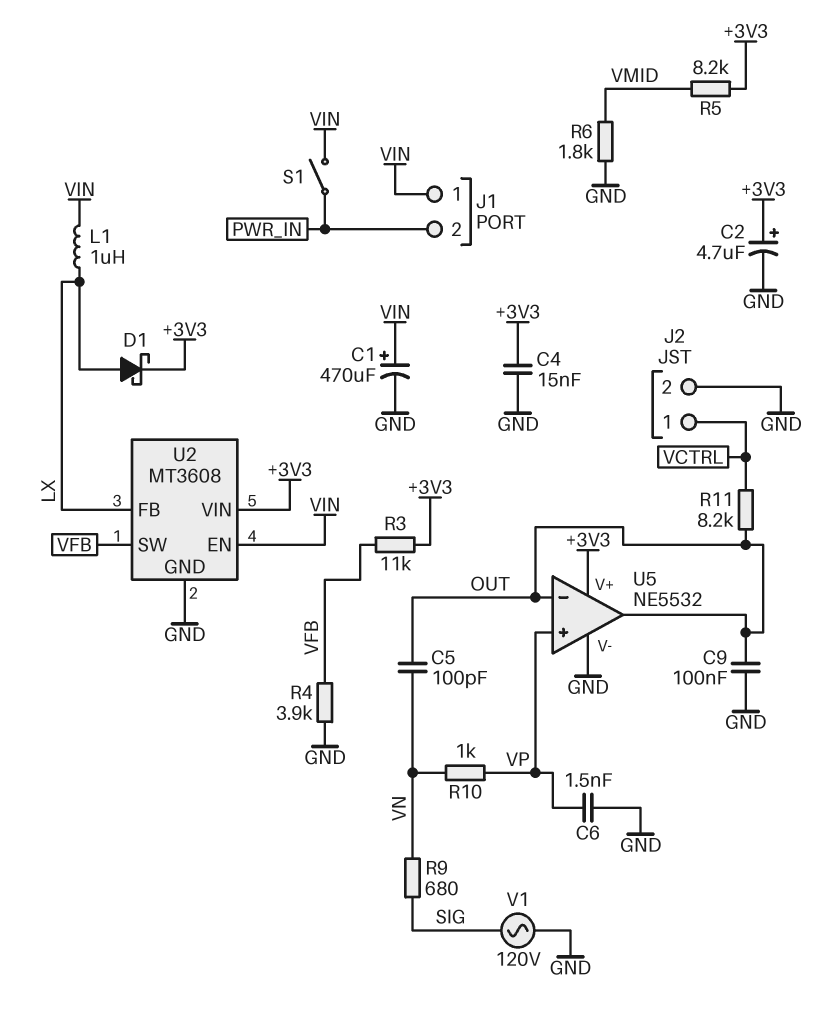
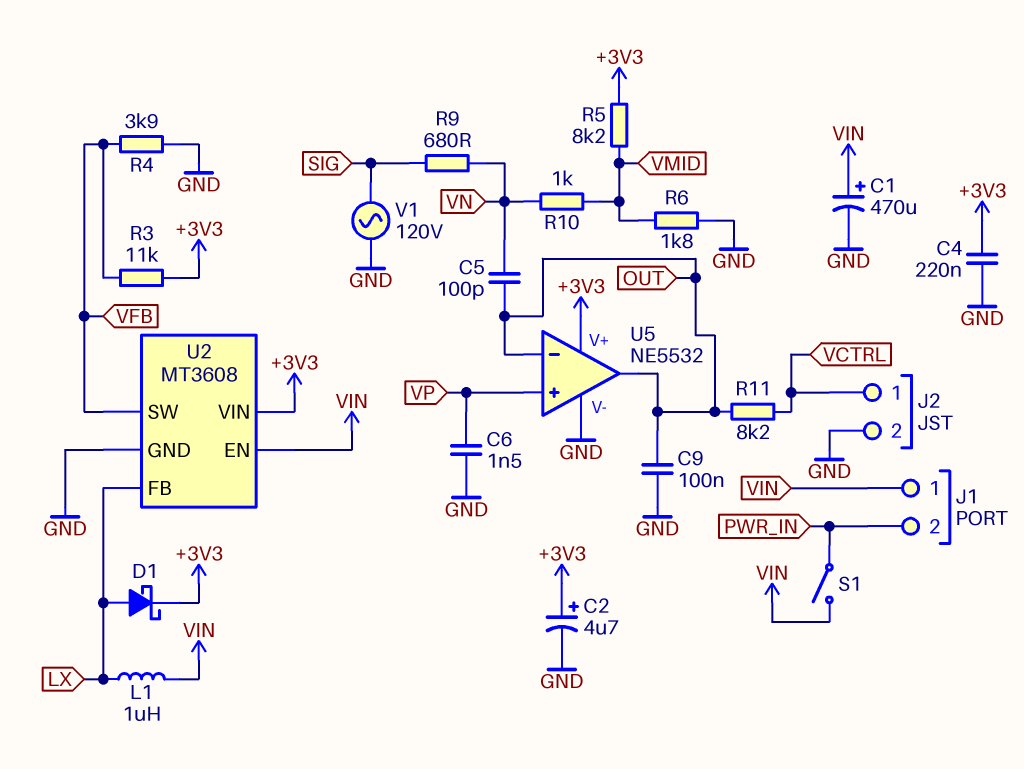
C4: 15nF (+3V3, GND) -> 220nF (+3V3, GND)
R10: 1k (VN, VP) -> 1k (VMID, VN)

